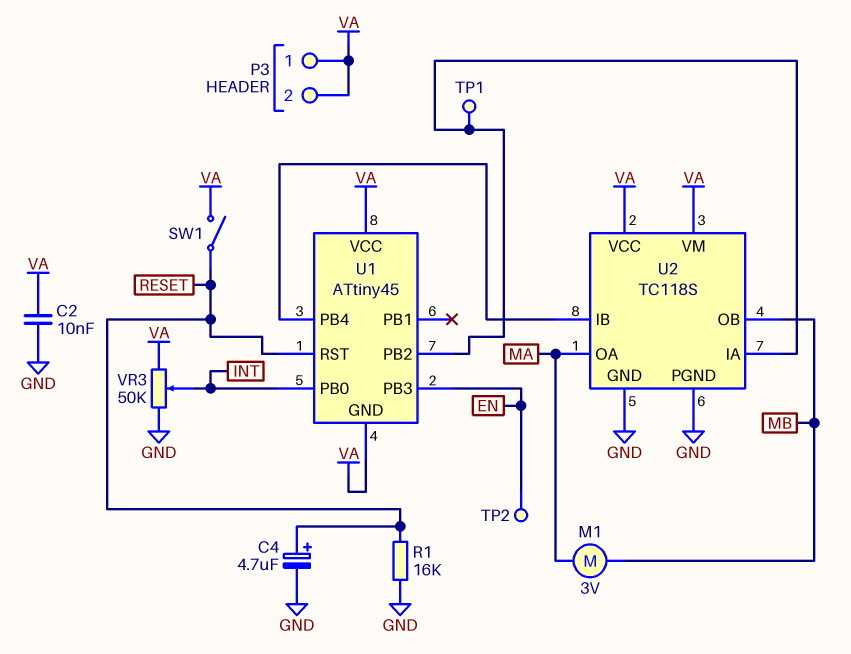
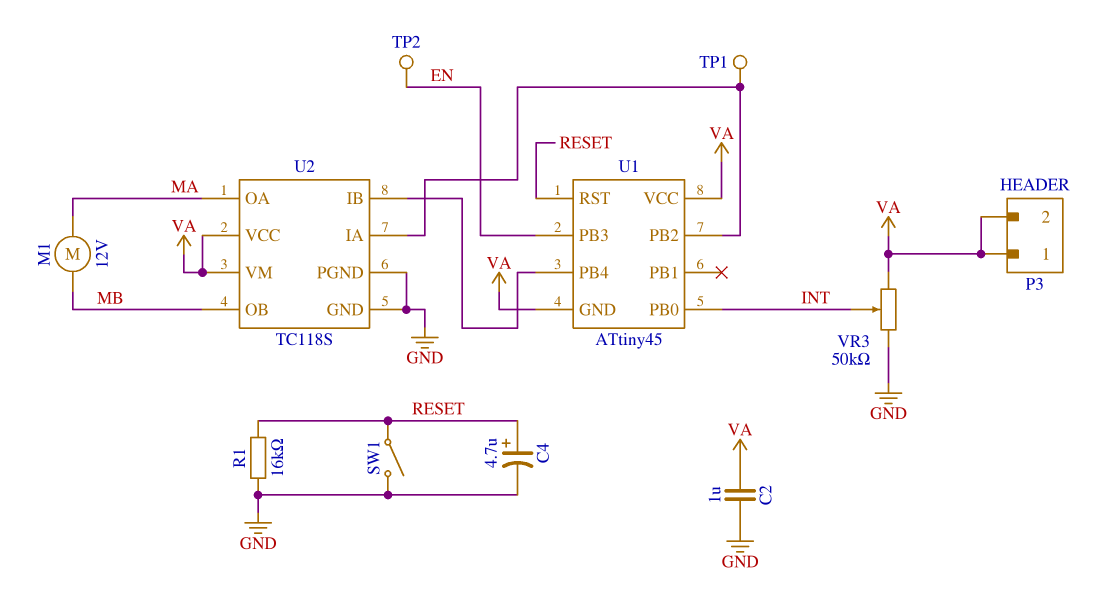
C2: 10nF (GND, VA) -> 1uF (GND, VA)
M1: motor 3V (MA, MB) -> motor 12V (MA, MB)
SW1: switch (RESET, VA) -> switch (GND, RESET)

